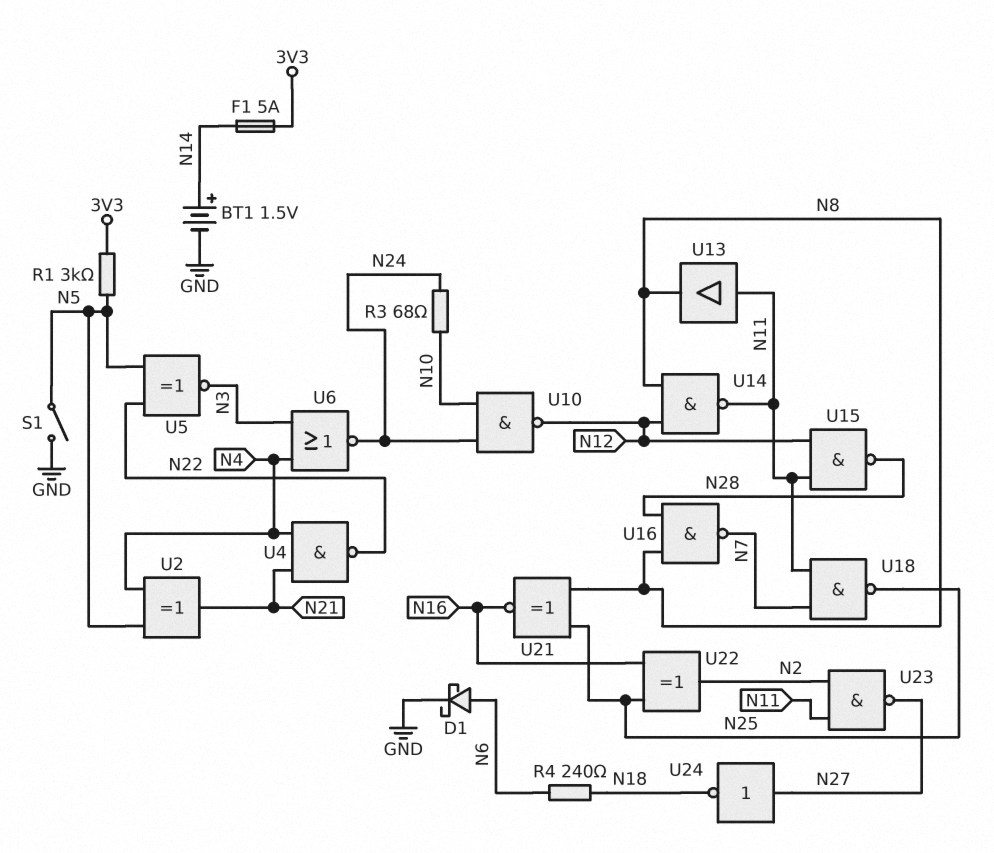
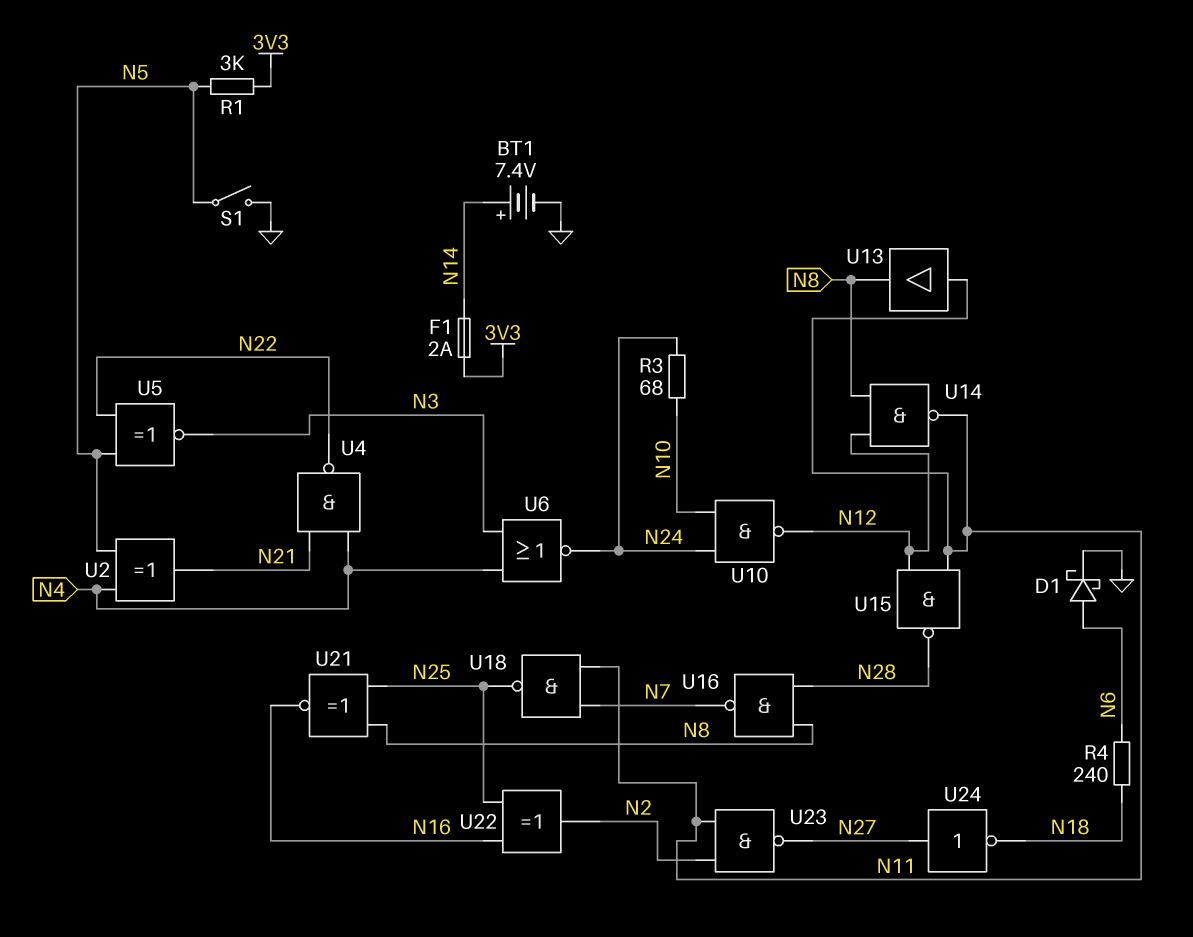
BT1: 1.5V (plus N14, minus GND) -> 7.4V (plus N14, minus GND)
F1: 5A (3V3, N14) -> 2A (3V3, N14)

